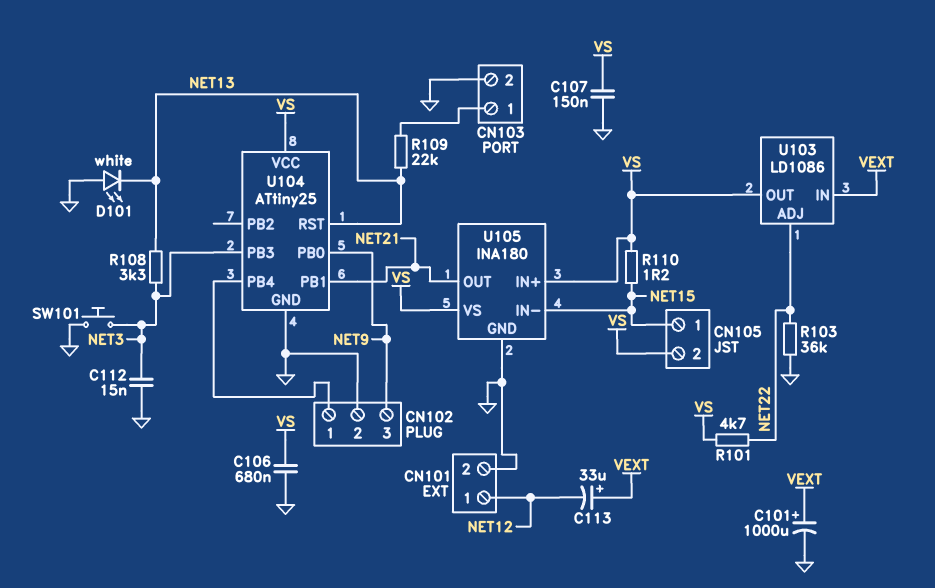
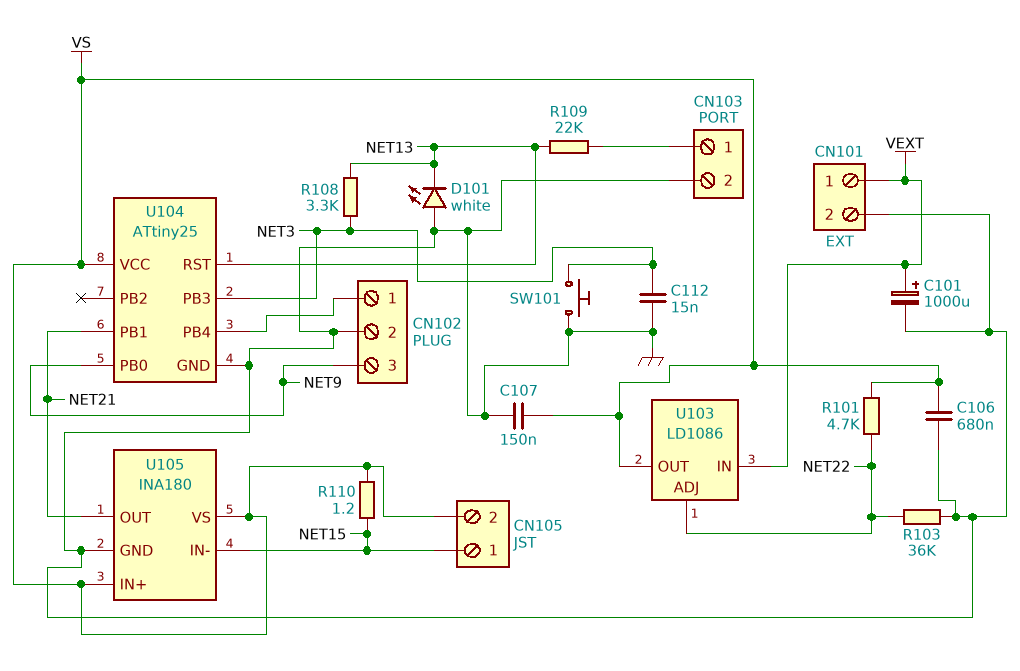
C113: 33uF (plus VEXT, minus NET12) -> none
CN101 pin 1: NET12 -> VEXT

